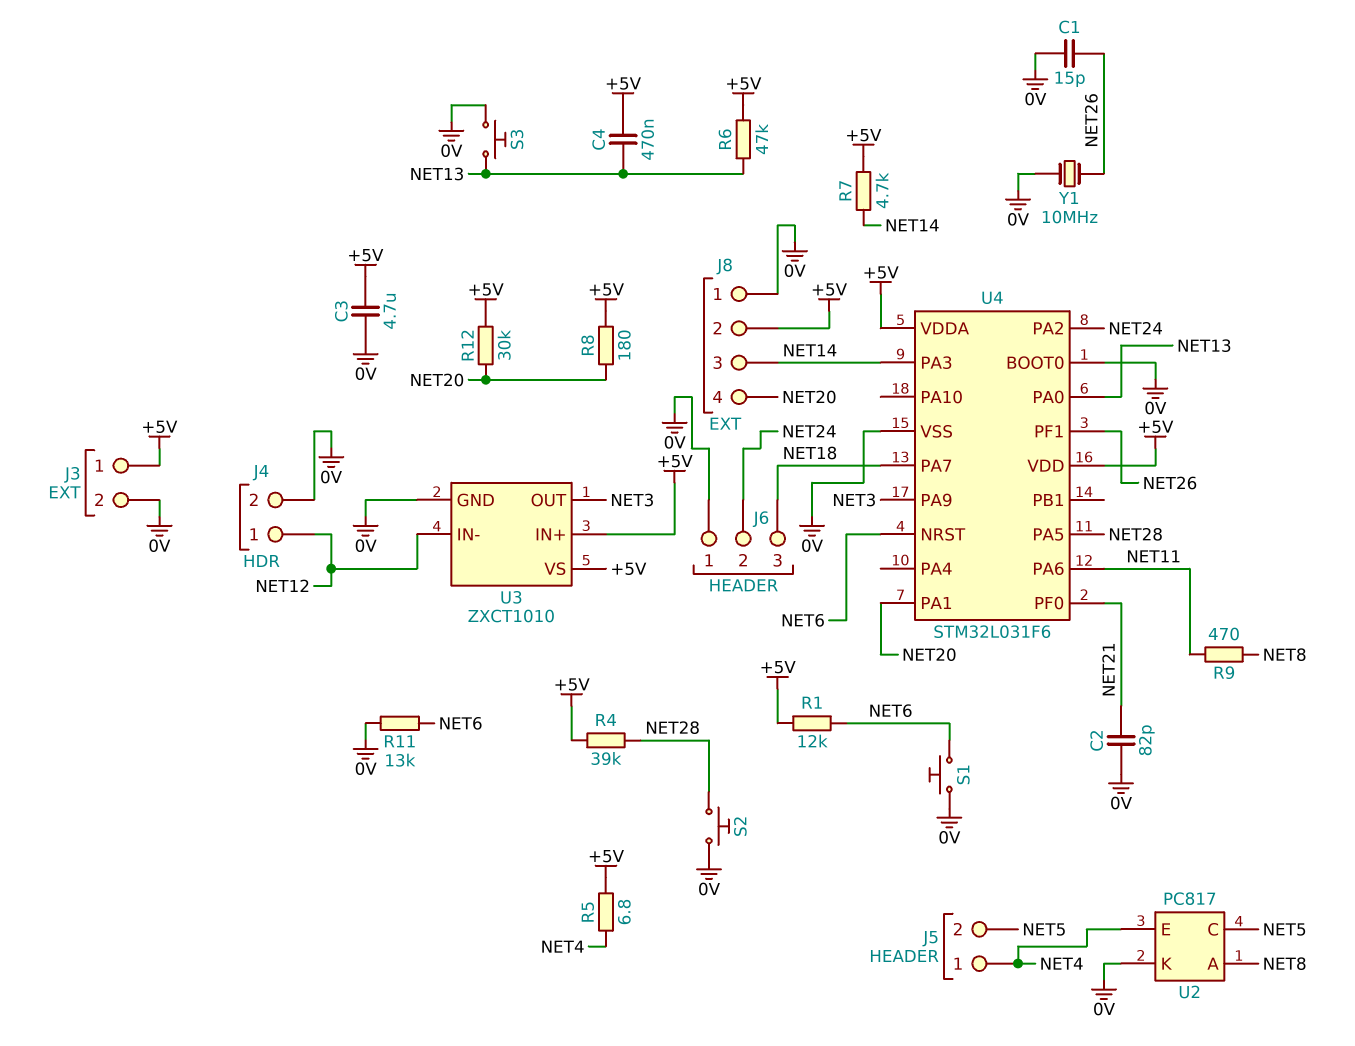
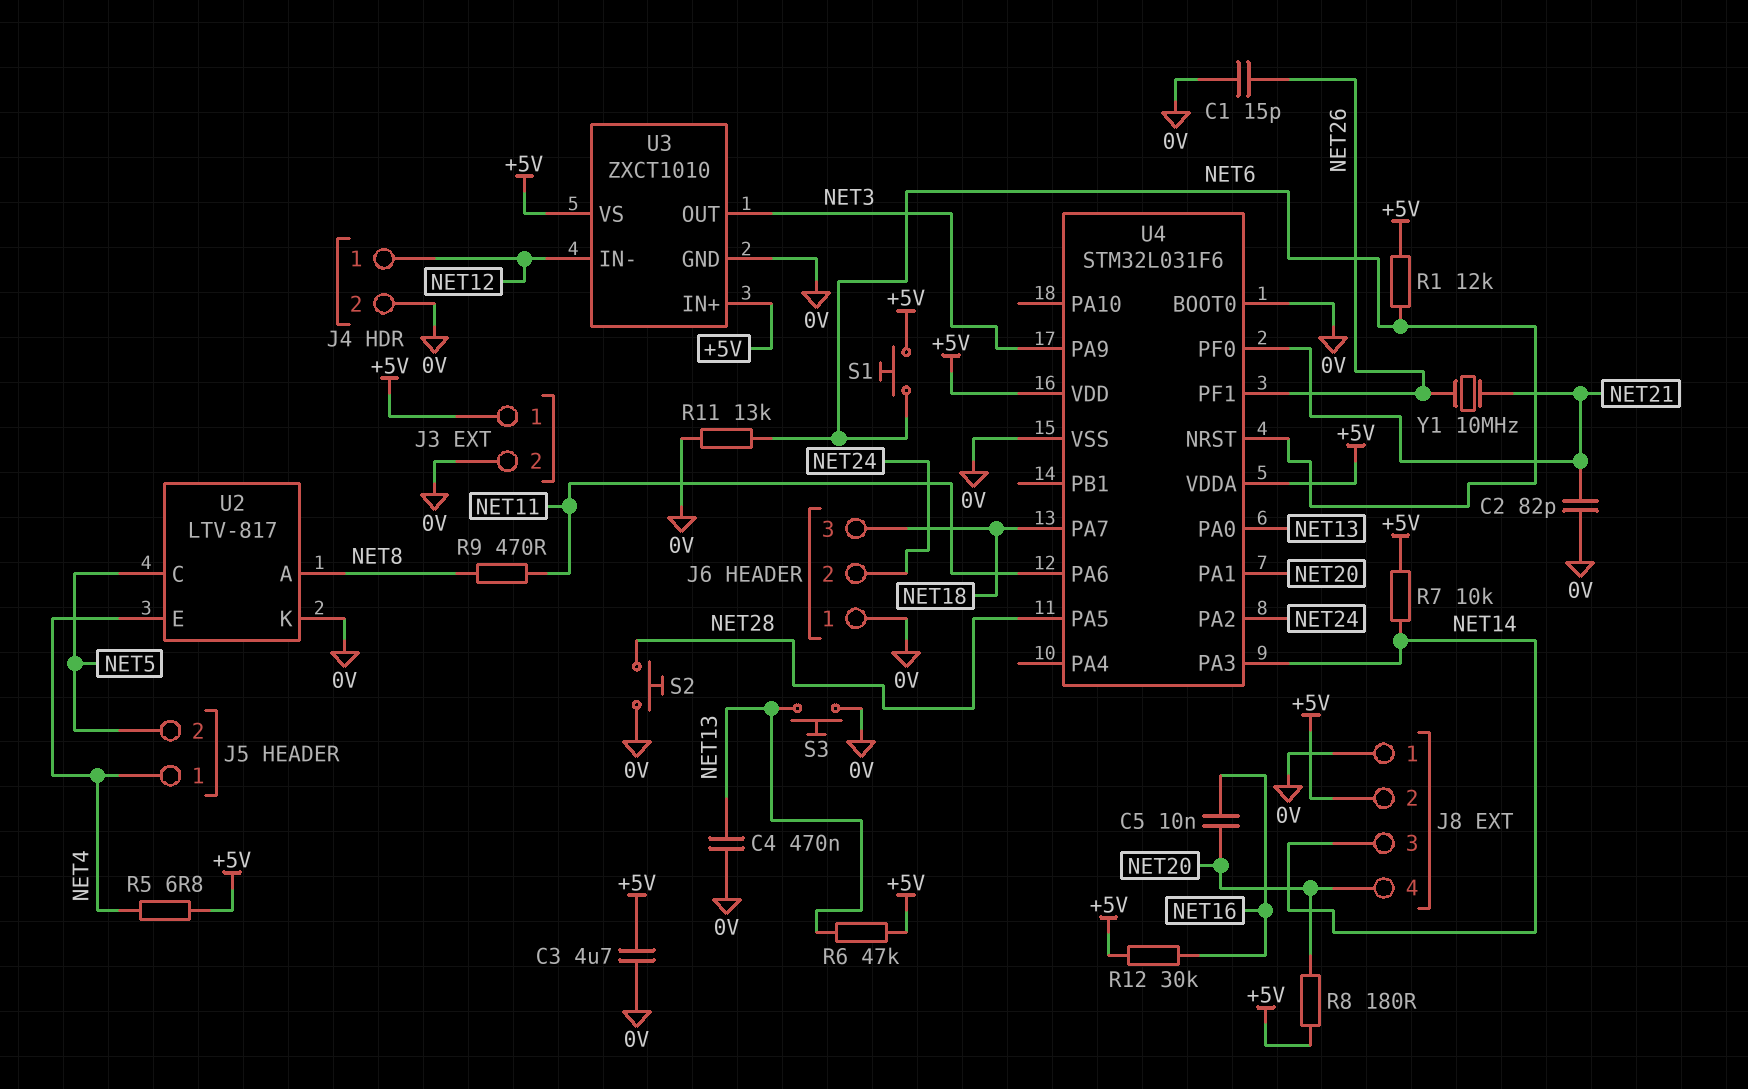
C4: 470nF (+5V, NET13) -> 470nF (0V, NET13)
C5: none -> 10nF (NET16, NET20)
R4: 39k (+5V, NET28) -> none
R7: 4.7k (+5V, NET14) -> 10k (+5V, NET14)
R12: 30k (+5V, NET20) -> 30k (+5V, NET16)
S1: button (0V, NET6) -> button (+5V, NET6)
U2: PC817 -> LTV-817
Y1: 10MHz (0V, NET26) -> 10MHz (NET21, NET26)

